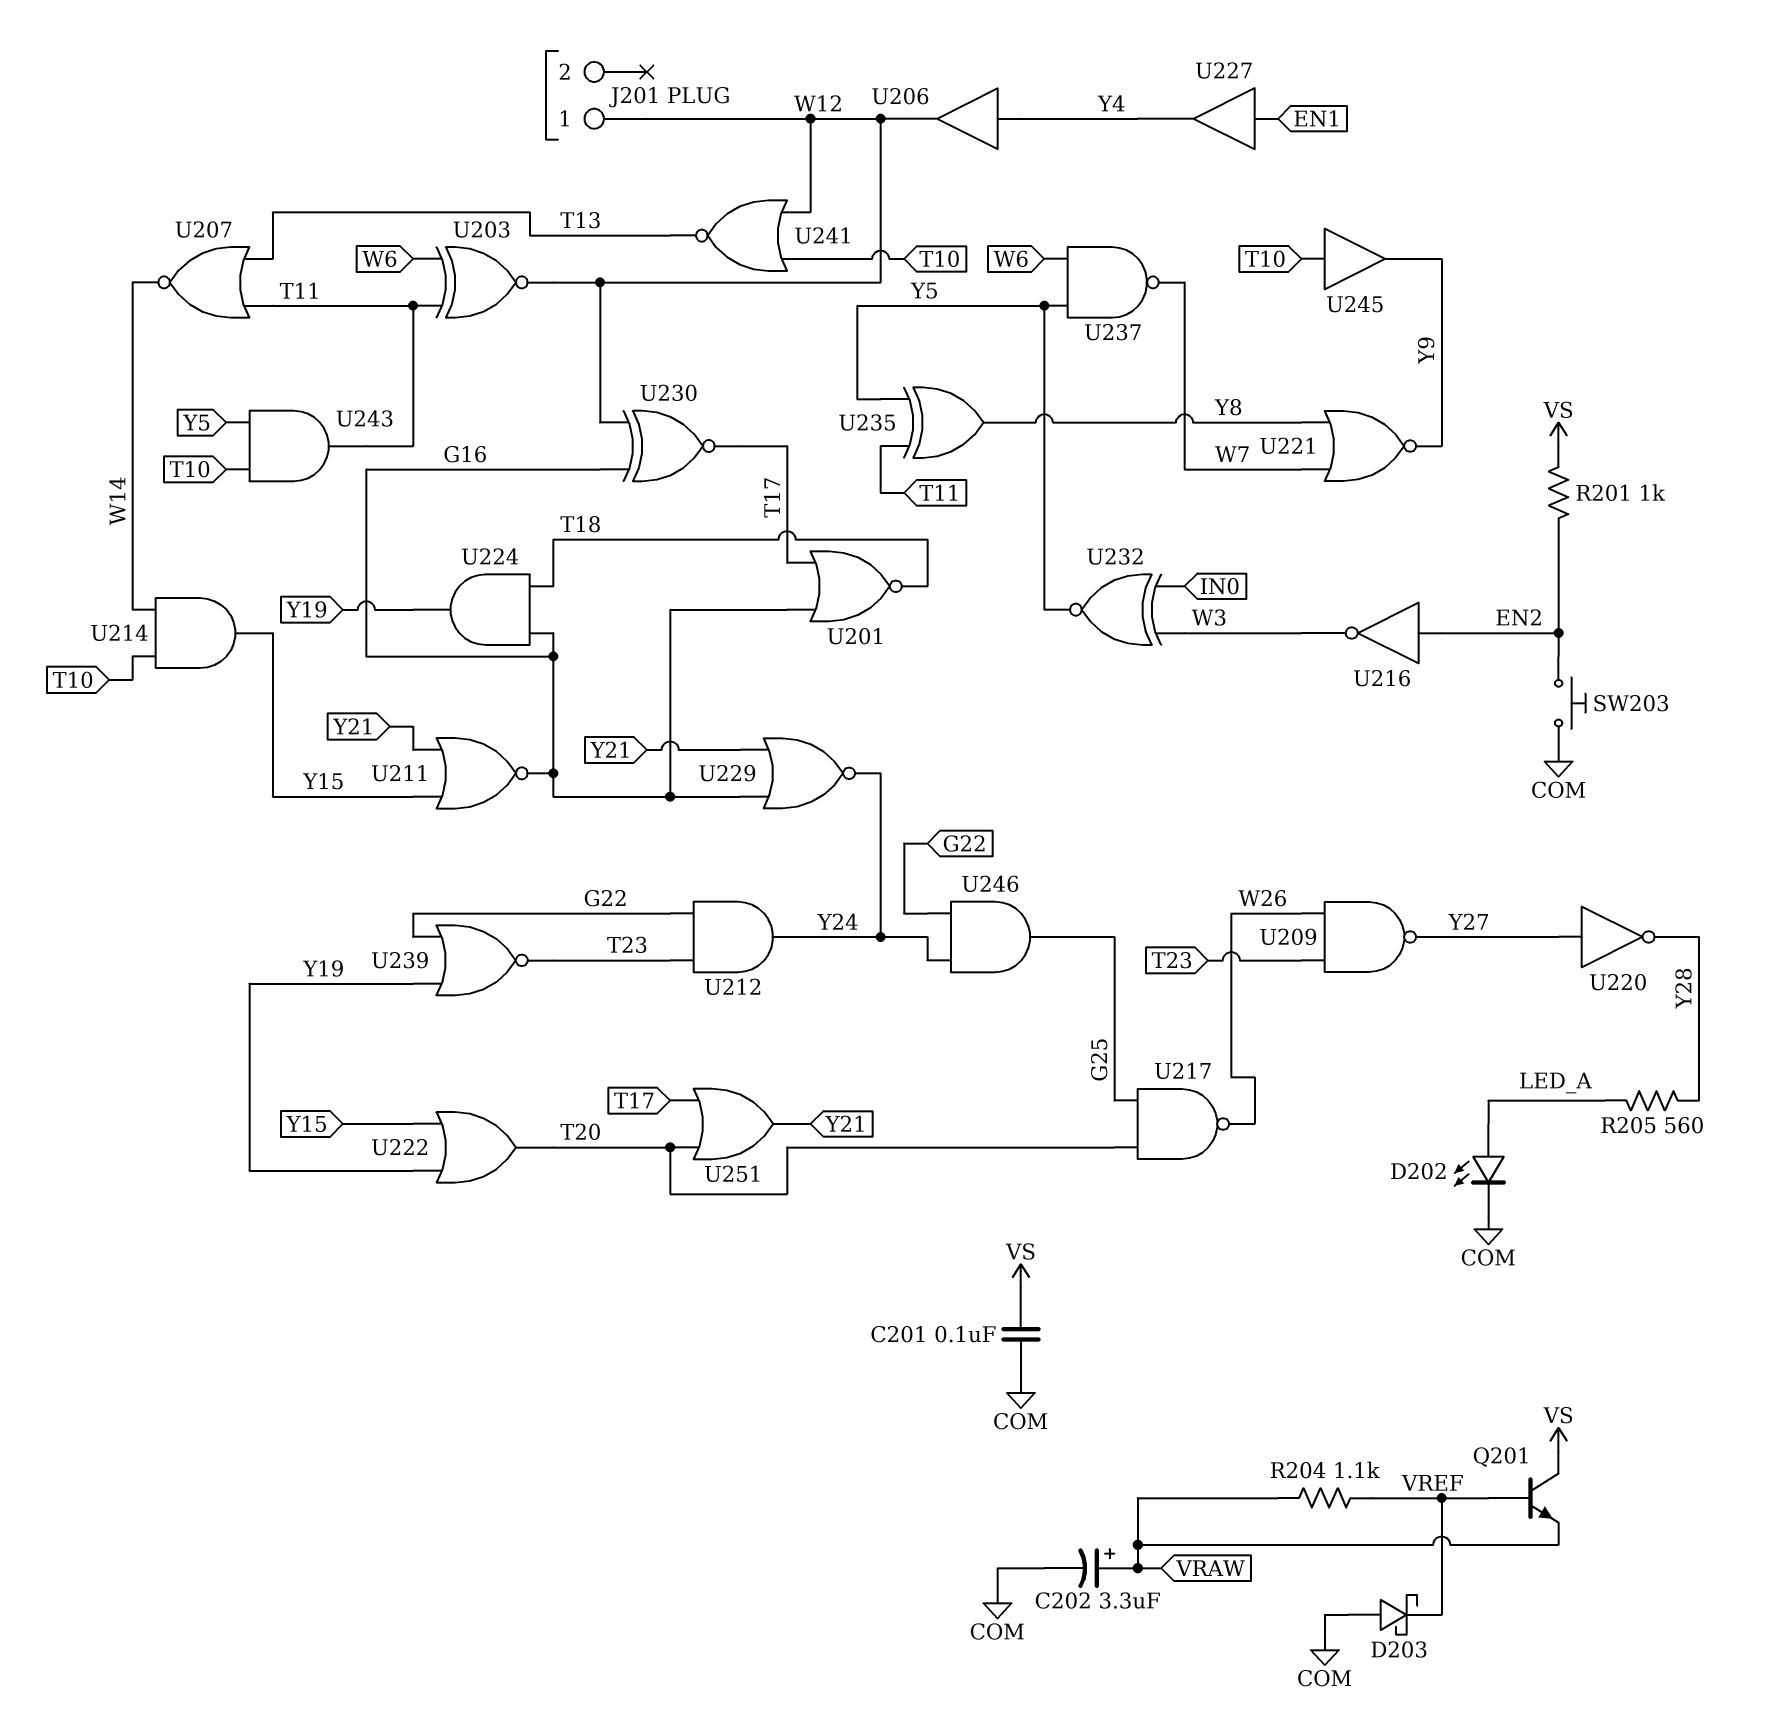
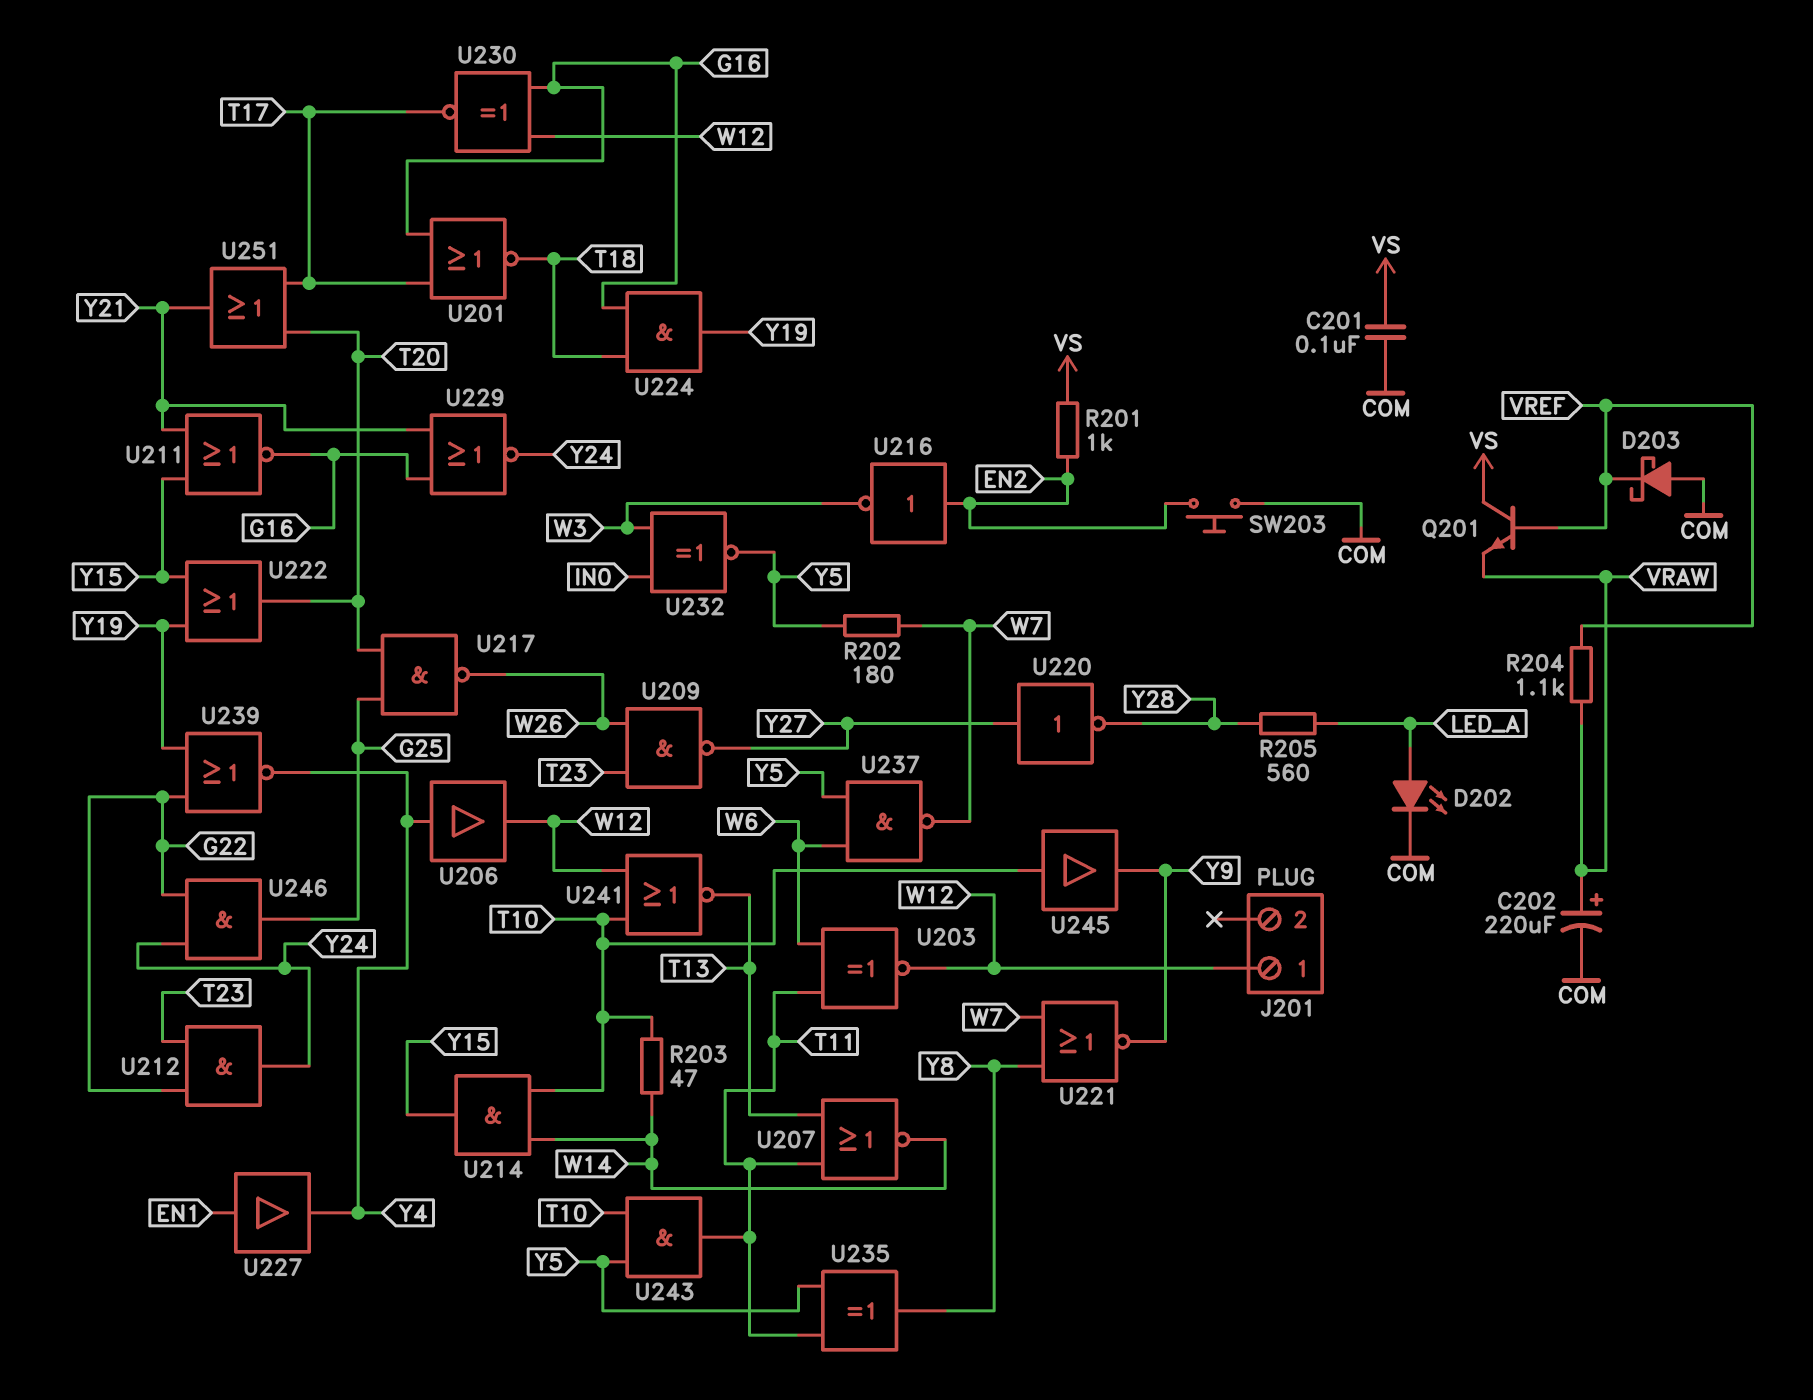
C202: 3.3uF (plus VRAW, minus COM) -> 220uF (plus VRAW, minus COM)
R202: none -> 180 (W7, Y5)
R203: none -> 47 (T10, W14)
U239: NOR (in G22, in Y19, out T23) -> NOR (in G22, in Y19, out Y4)

